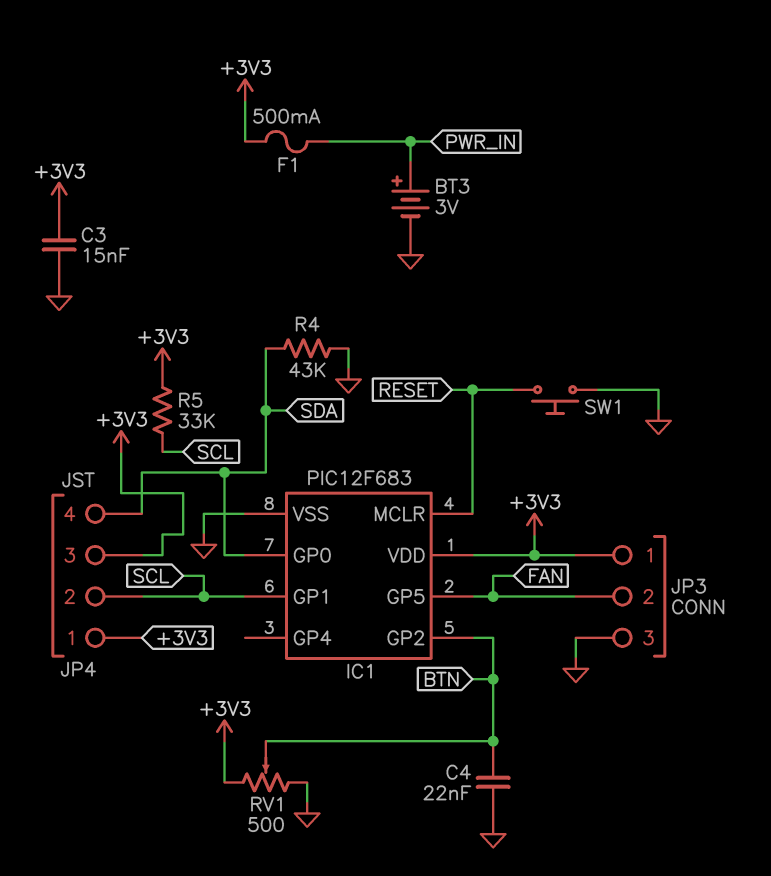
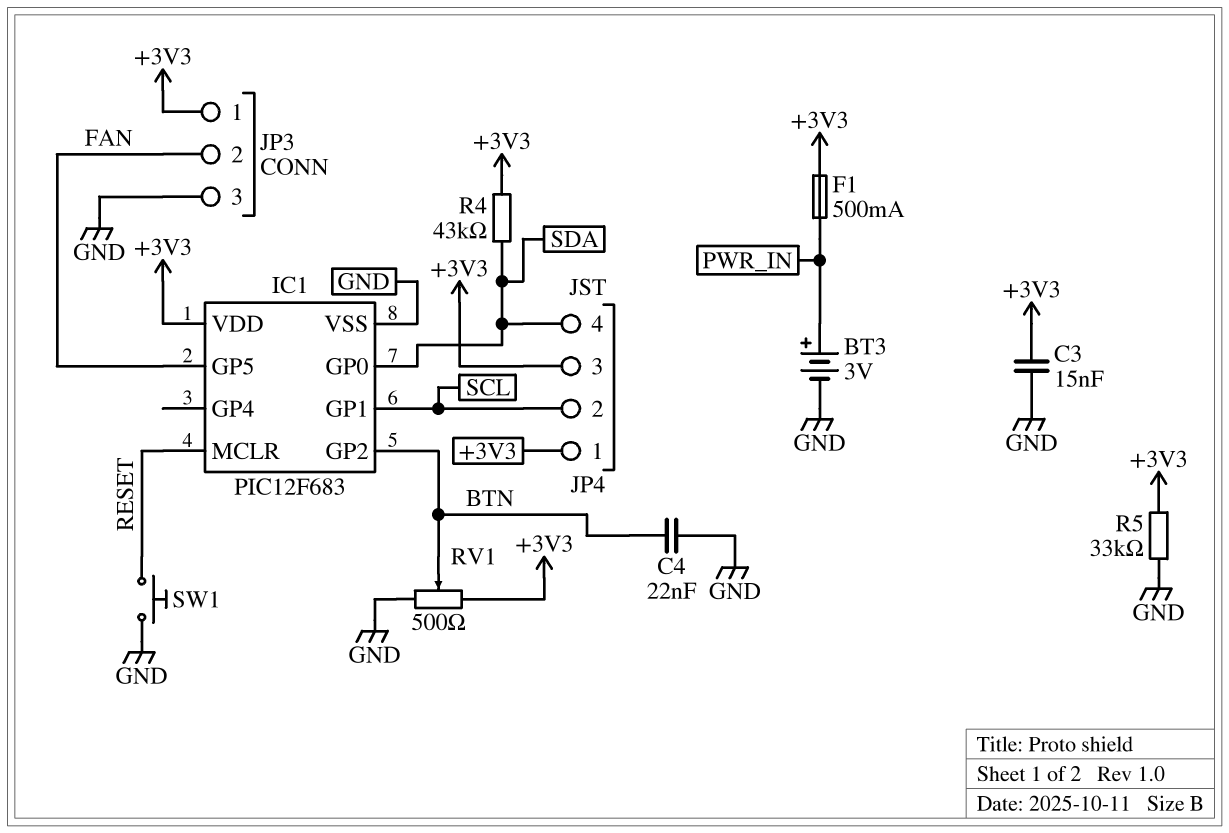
R4: 43k (GND, SDA) -> 43k (+3V3, SDA)
R5: 33k (+3V3, SCL) -> 33k (+3V3, GND)

